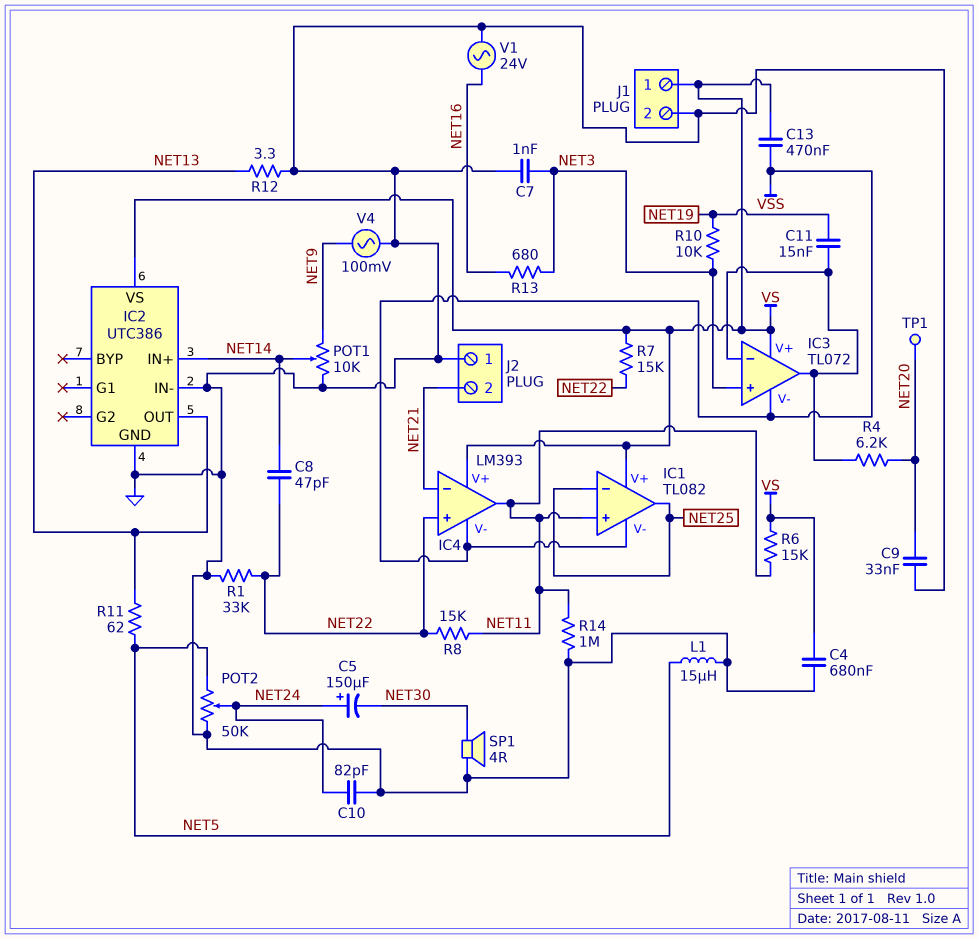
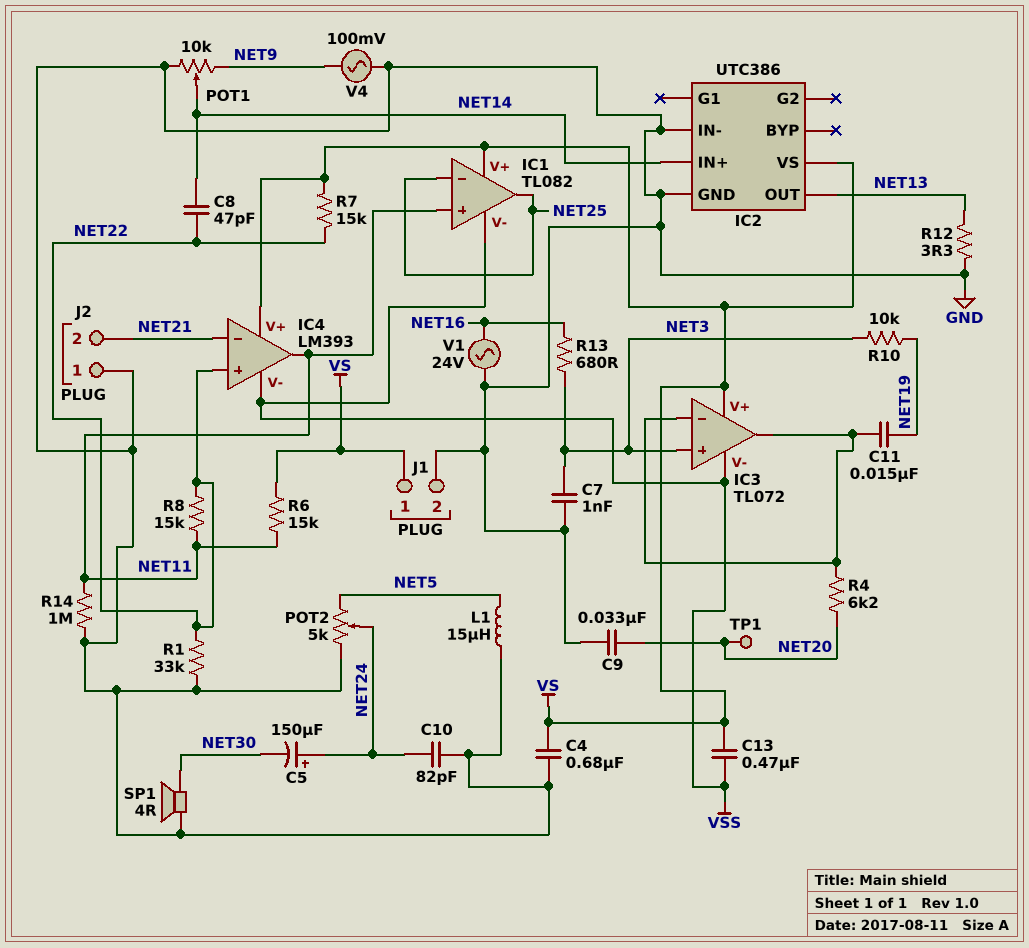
POT2: 50k (GND, NET5, wiper NET24) -> 5k (GND, NET5, wiper NET24)
R11: 62 (NET5, NET13) -> none

